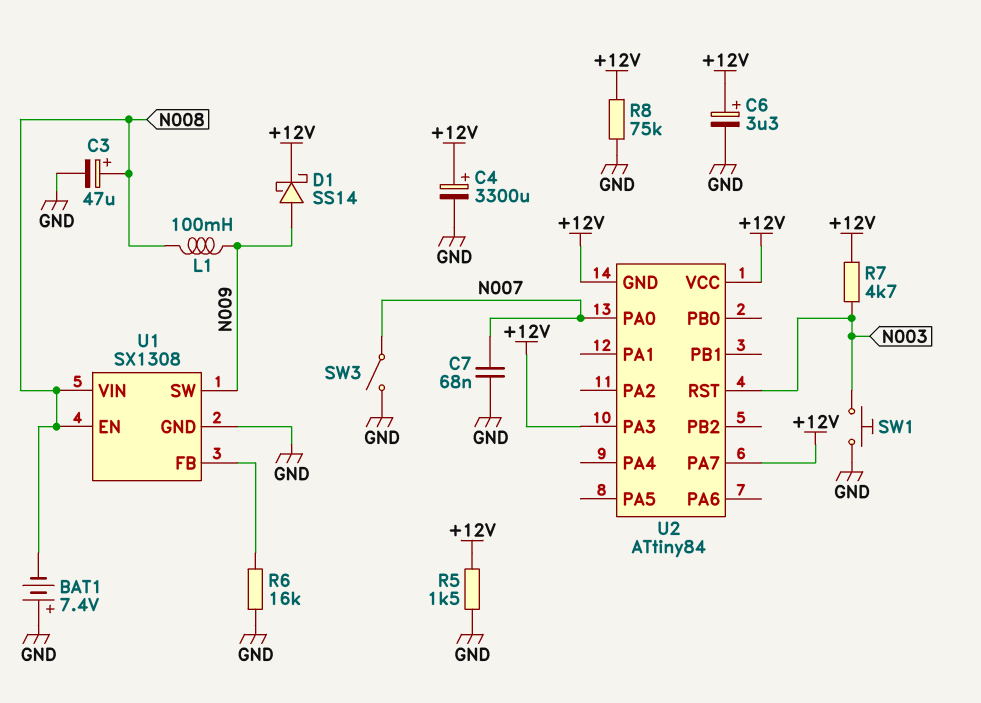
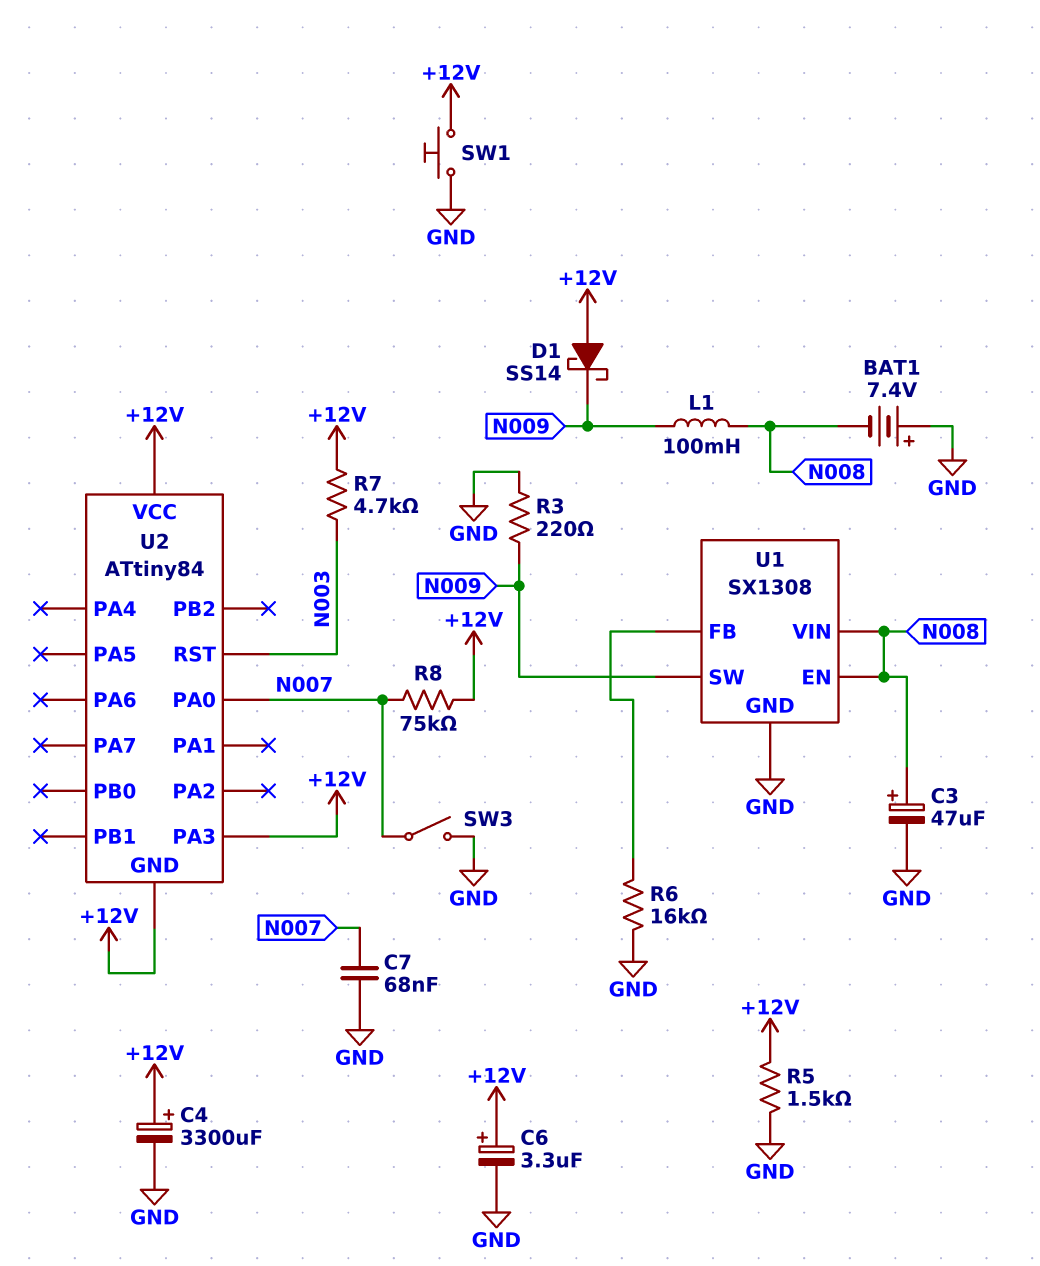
D1: schottky SS14 (A N009, K +12V) -> schottky SS14 (A +12V, K N009)
R3: none -> 220 (GND, N009)
R8: 75k (+12V, GND) -> 75k (+12V, N007)
SW1: button (GND, N003) -> button (+12V, GND)
U2 pin PA7: +12V -> none

